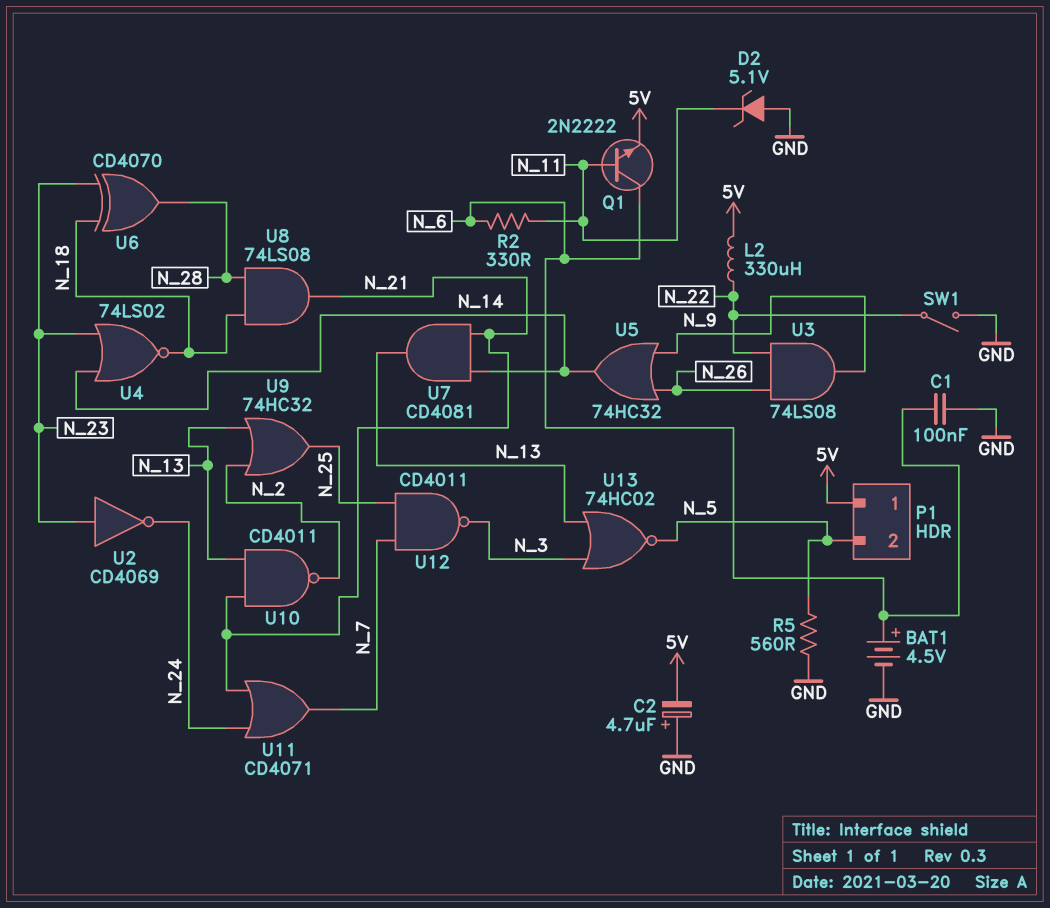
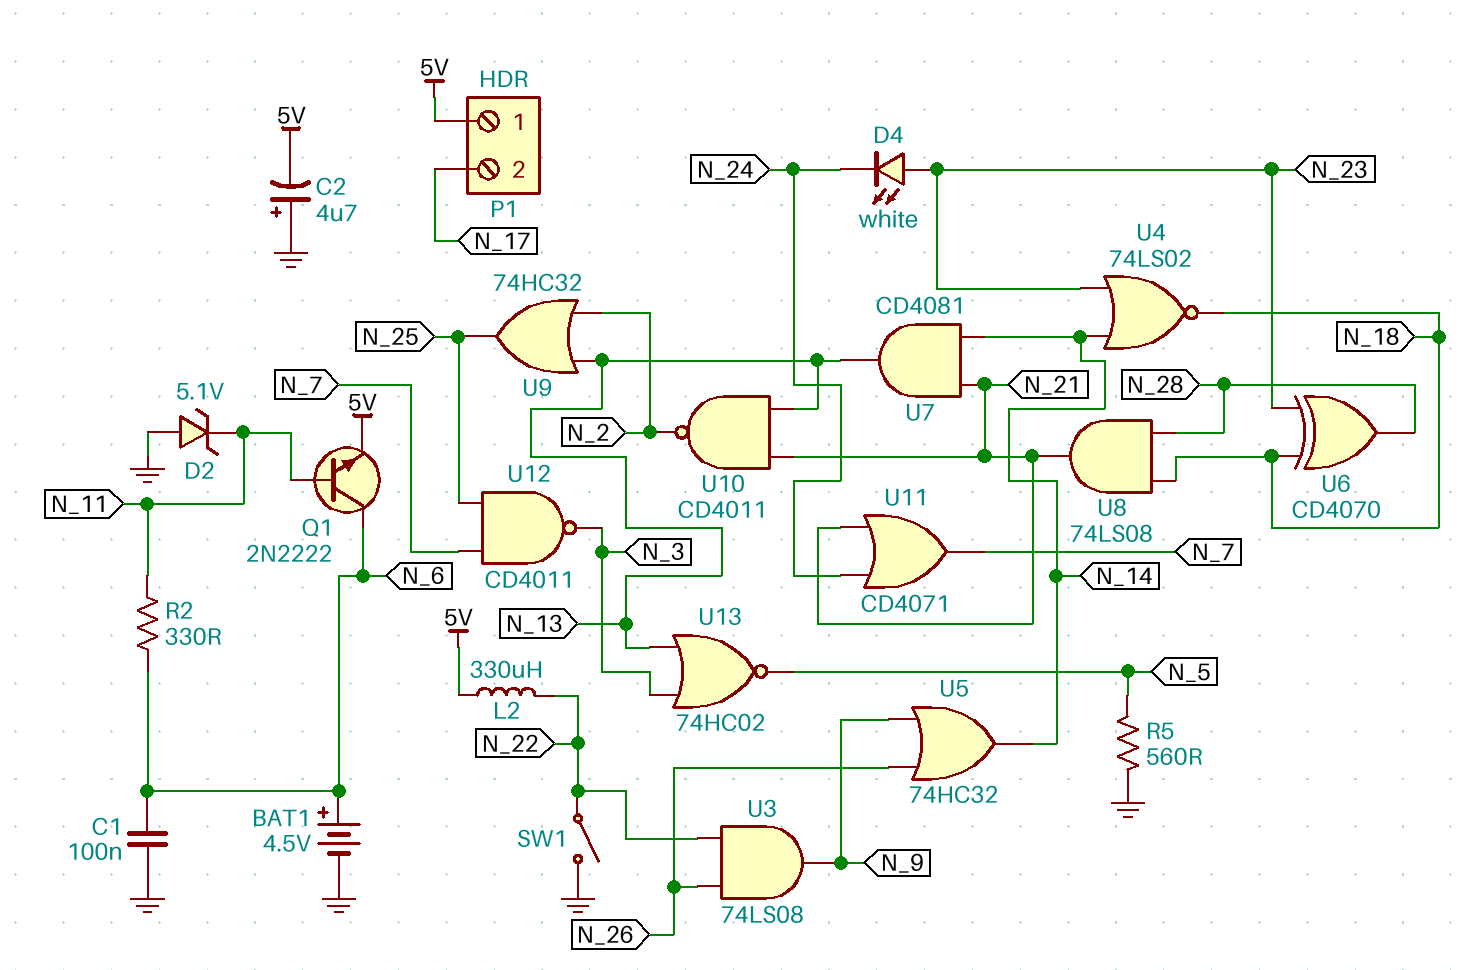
D4: none -> LED white (A N_23, K N_24)
P1 pin 2: N_5 -> N_17
U2: NOT CD4069 (in N_23, out N_24) -> none

